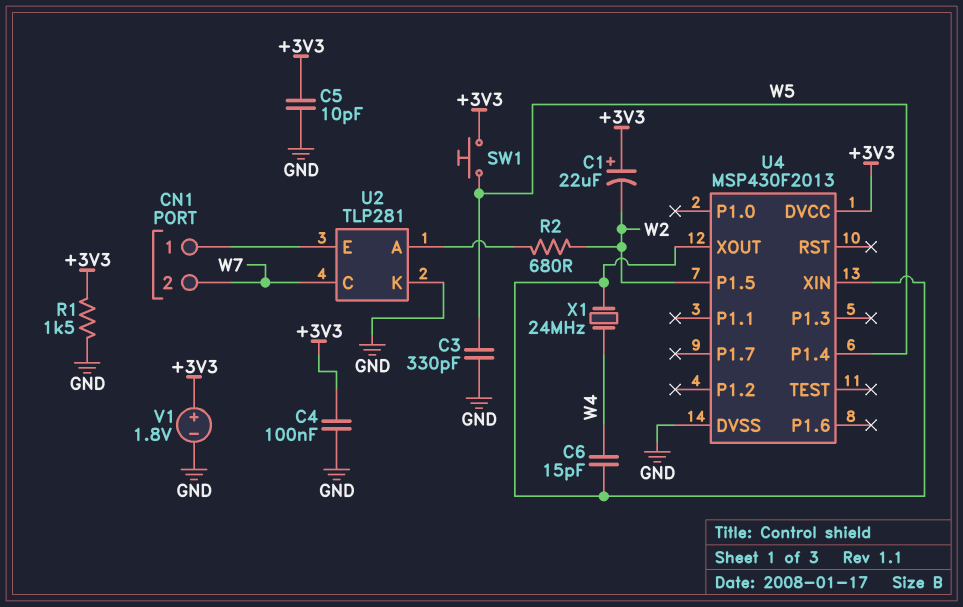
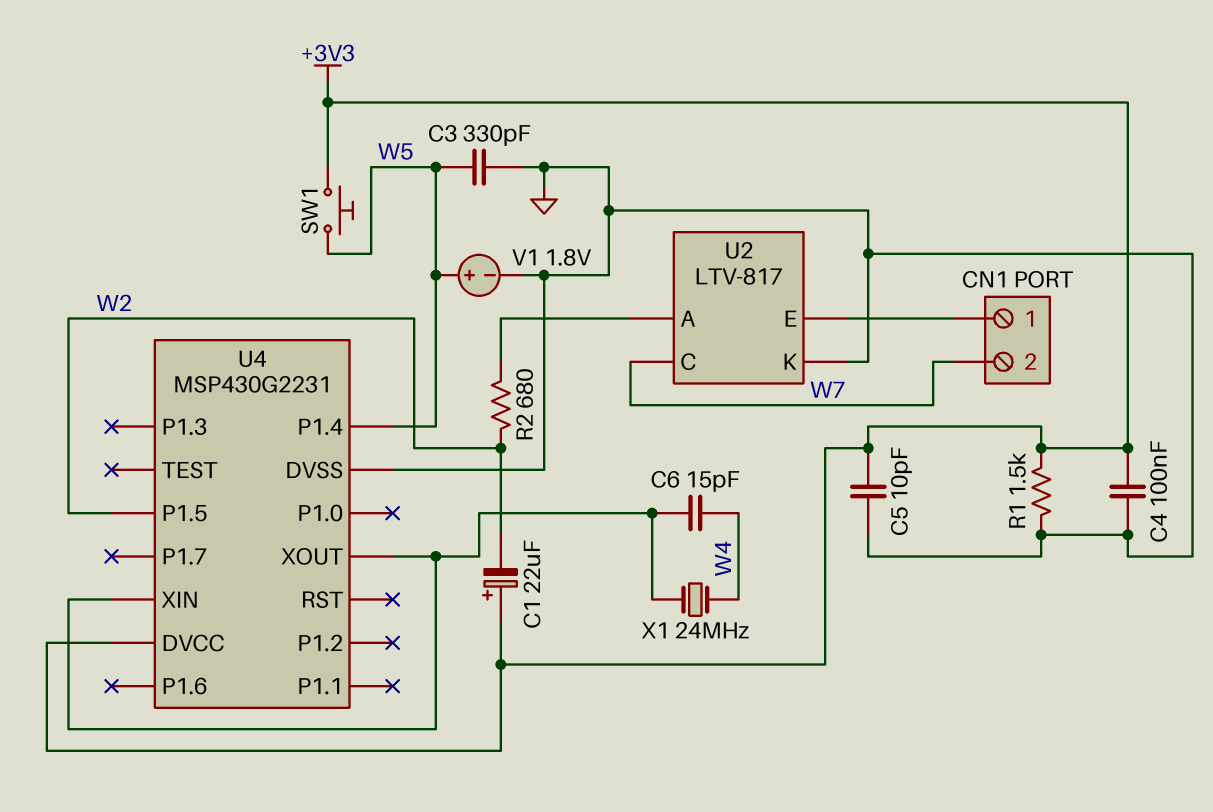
U2: TLP281 -> LTV-817
U4: MSP430F2013 -> MSP430G2231
V1: 1.8V (plus +3V3, minus GND) -> 1.8V (plus W5, minus GND)

